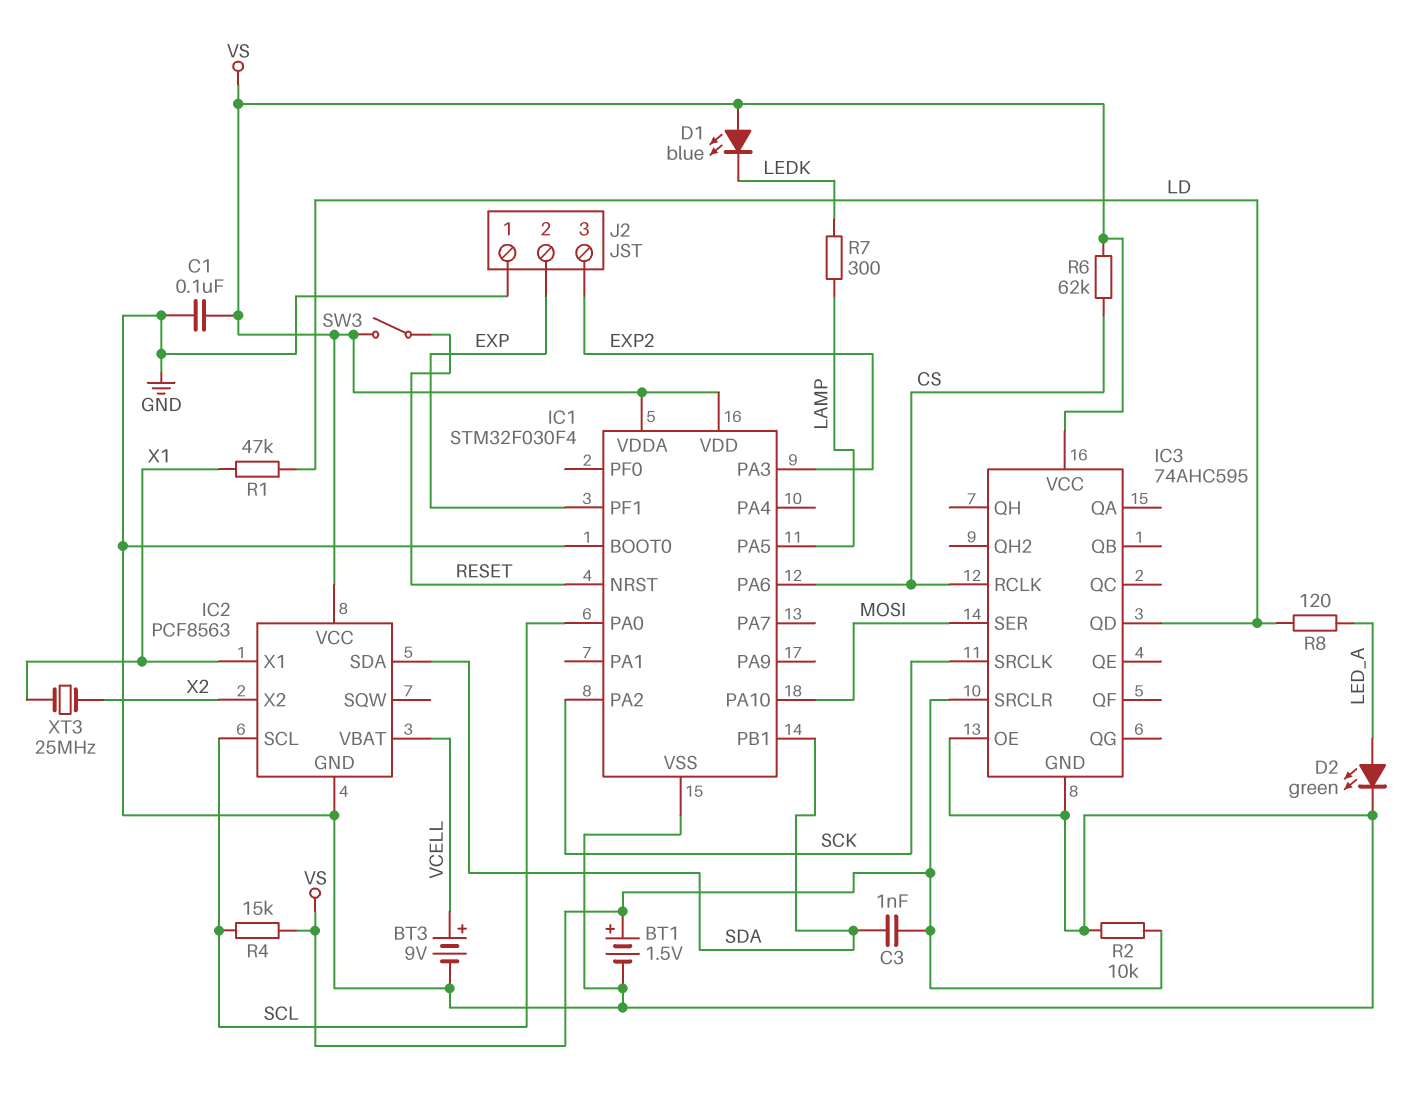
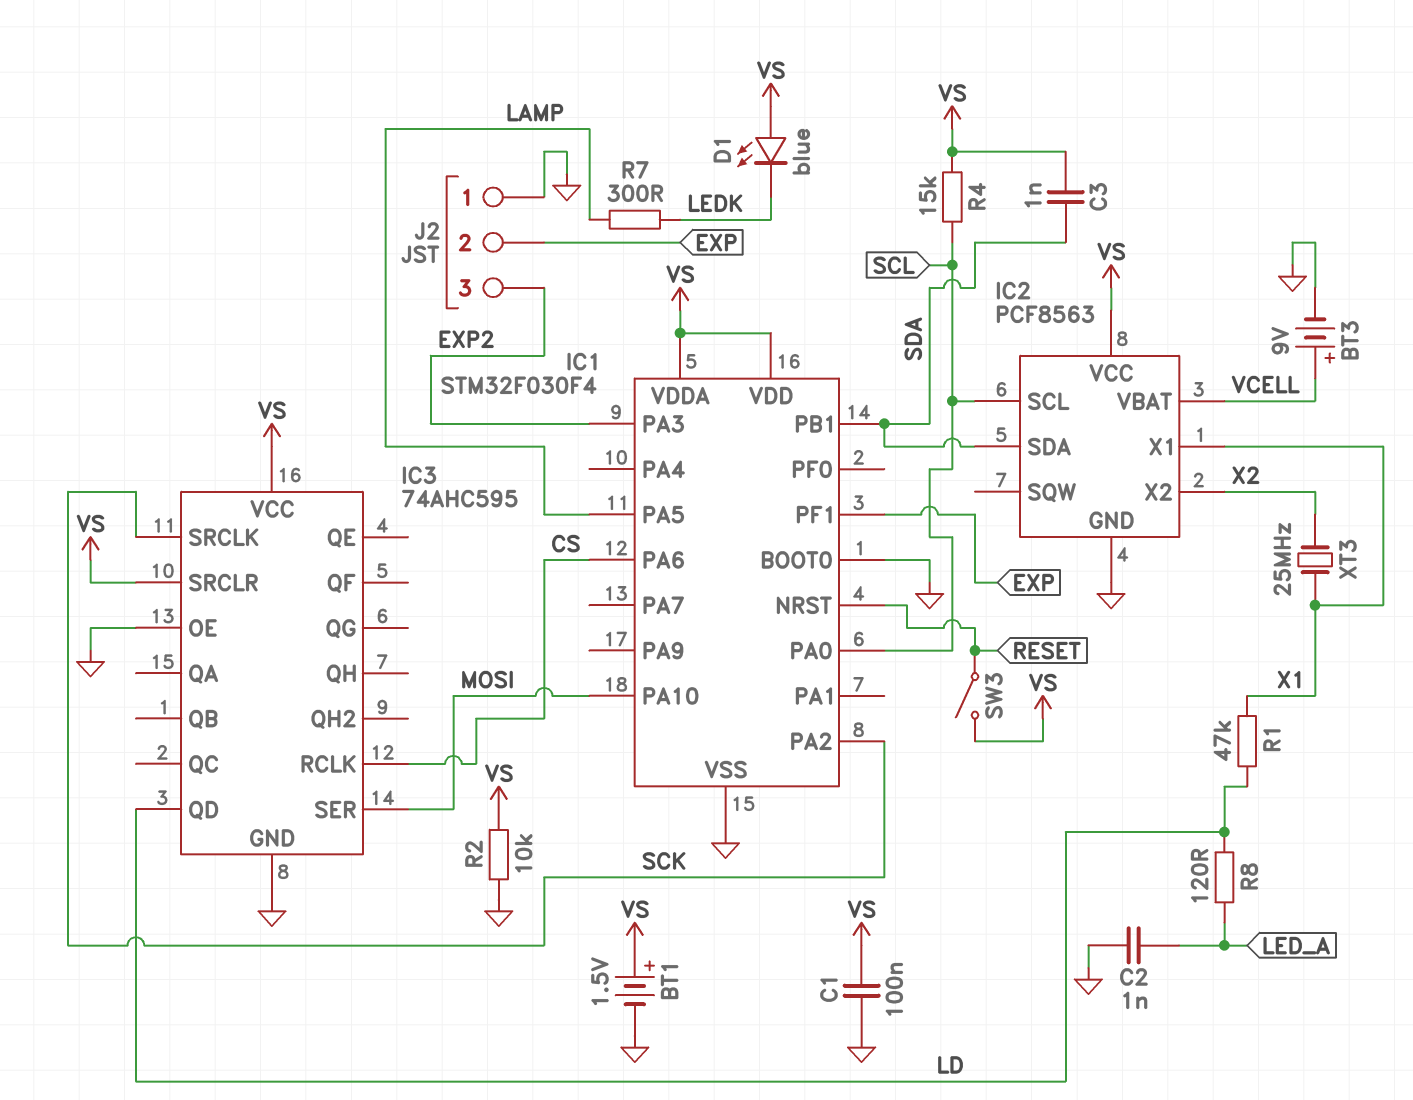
C2: none -> 1nF (GND, LED_A)
D2: LED green (A LED_A, K GND) -> none
R6: 62k (CS, VS) -> none

